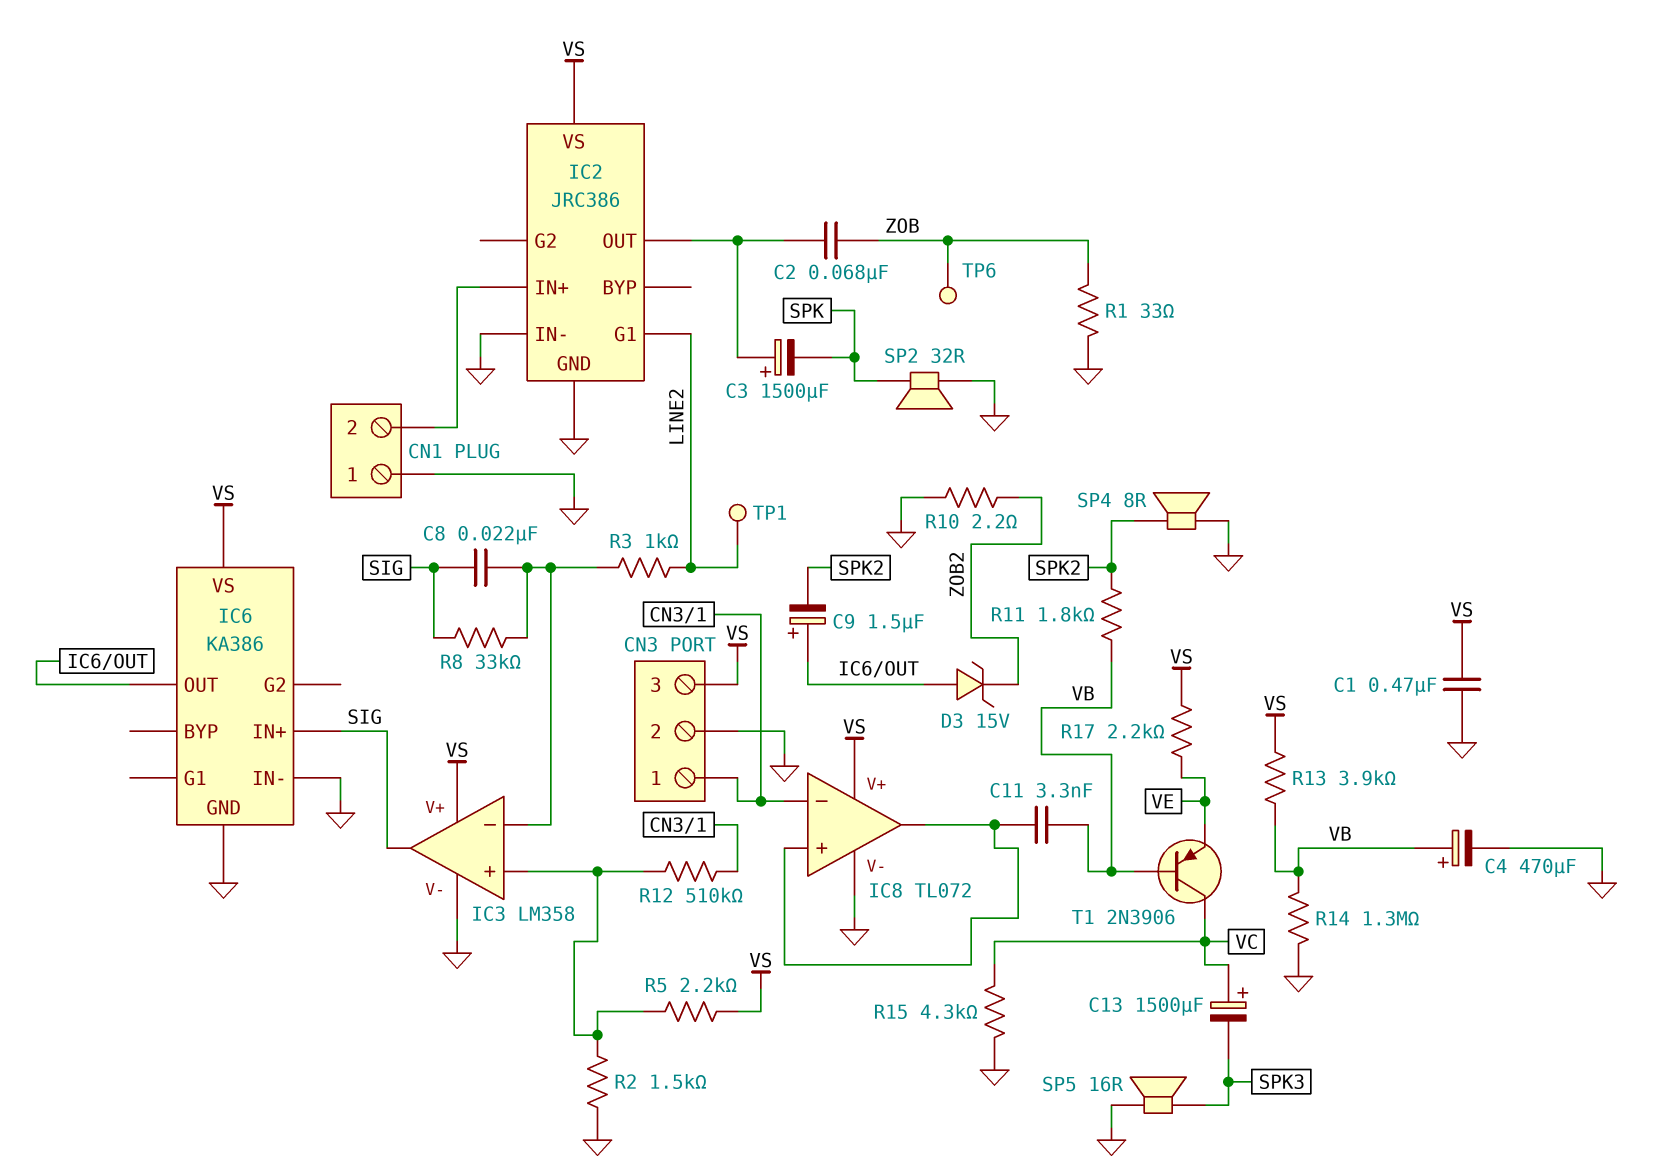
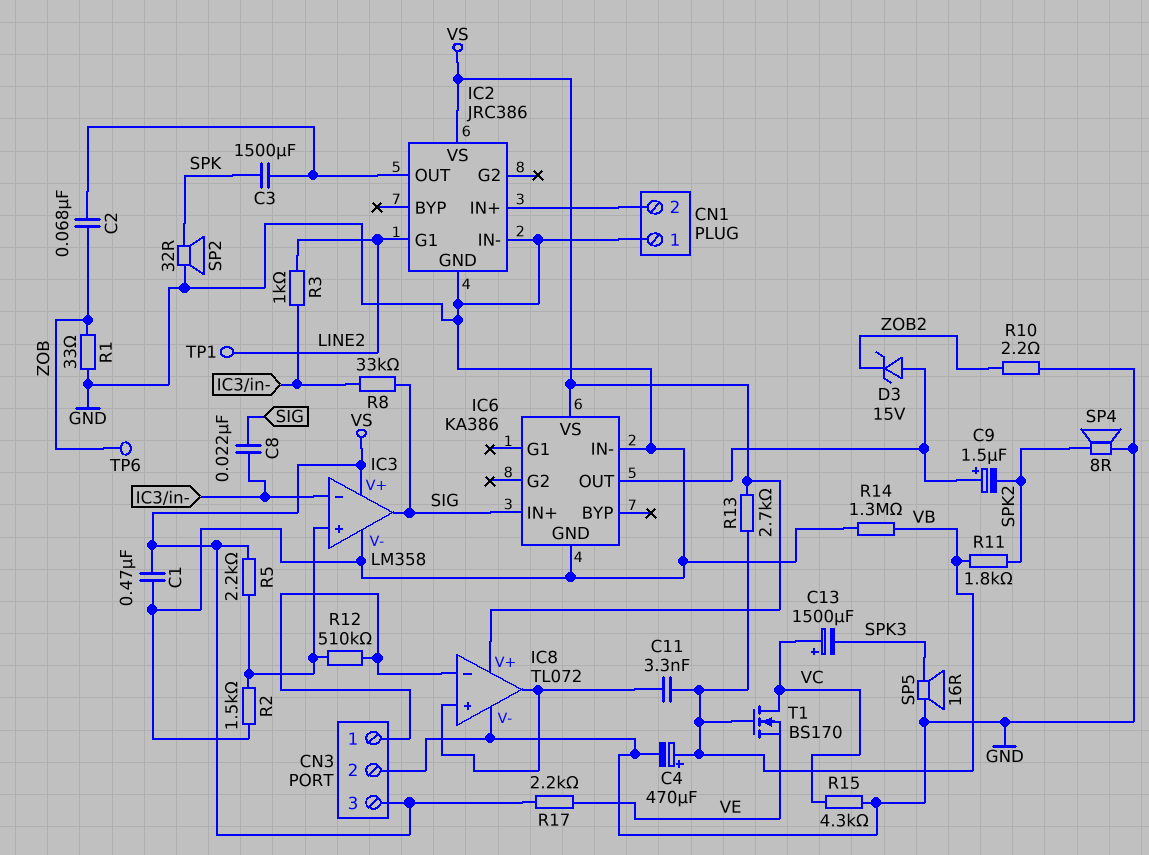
C3: 1500uF (plus IC2/OUT, minus SPK) -> 1500uF (IC2/OUT, SPK)
R13: 3.9k (VB, VS) -> 2.7k (VB, VS)
T1: PNP 2N3906 (B VB, C VC, E VE) -> NMOS BS170 (G VB, D VC, S VE)

